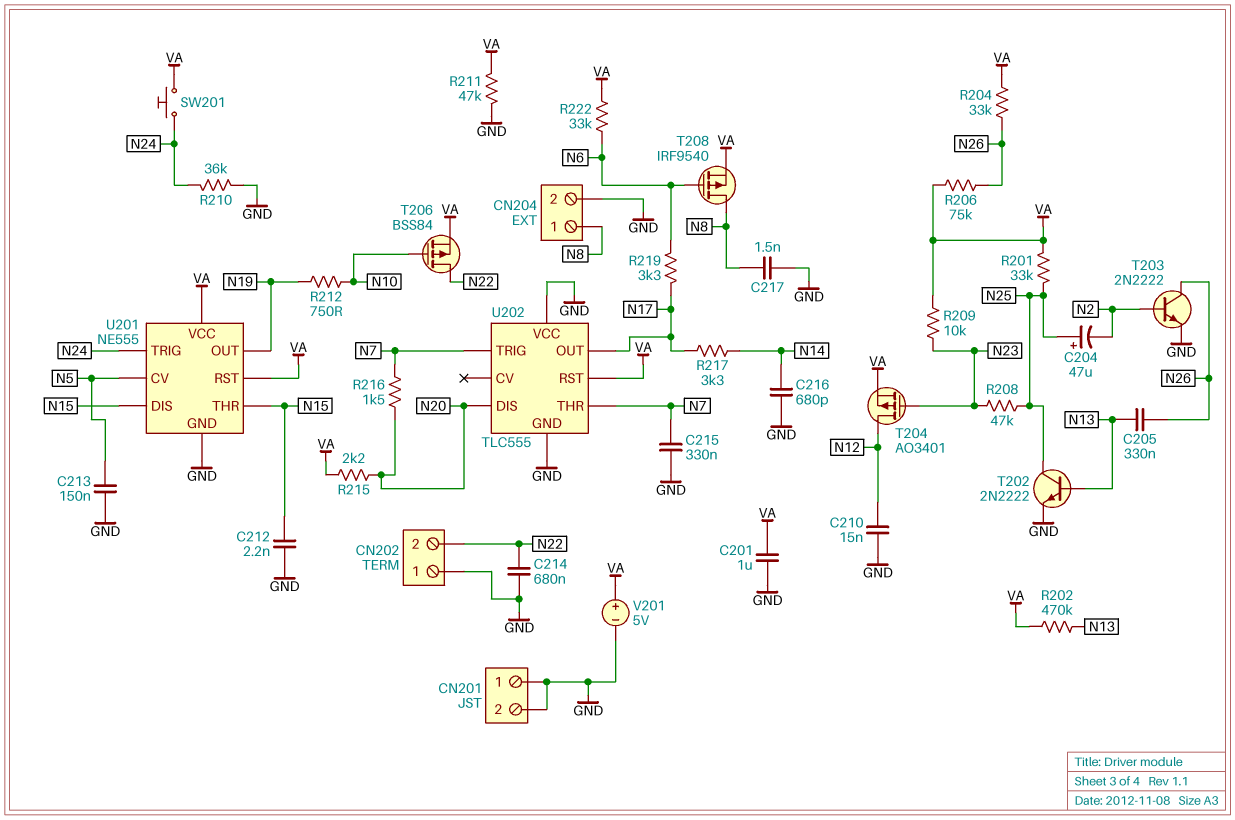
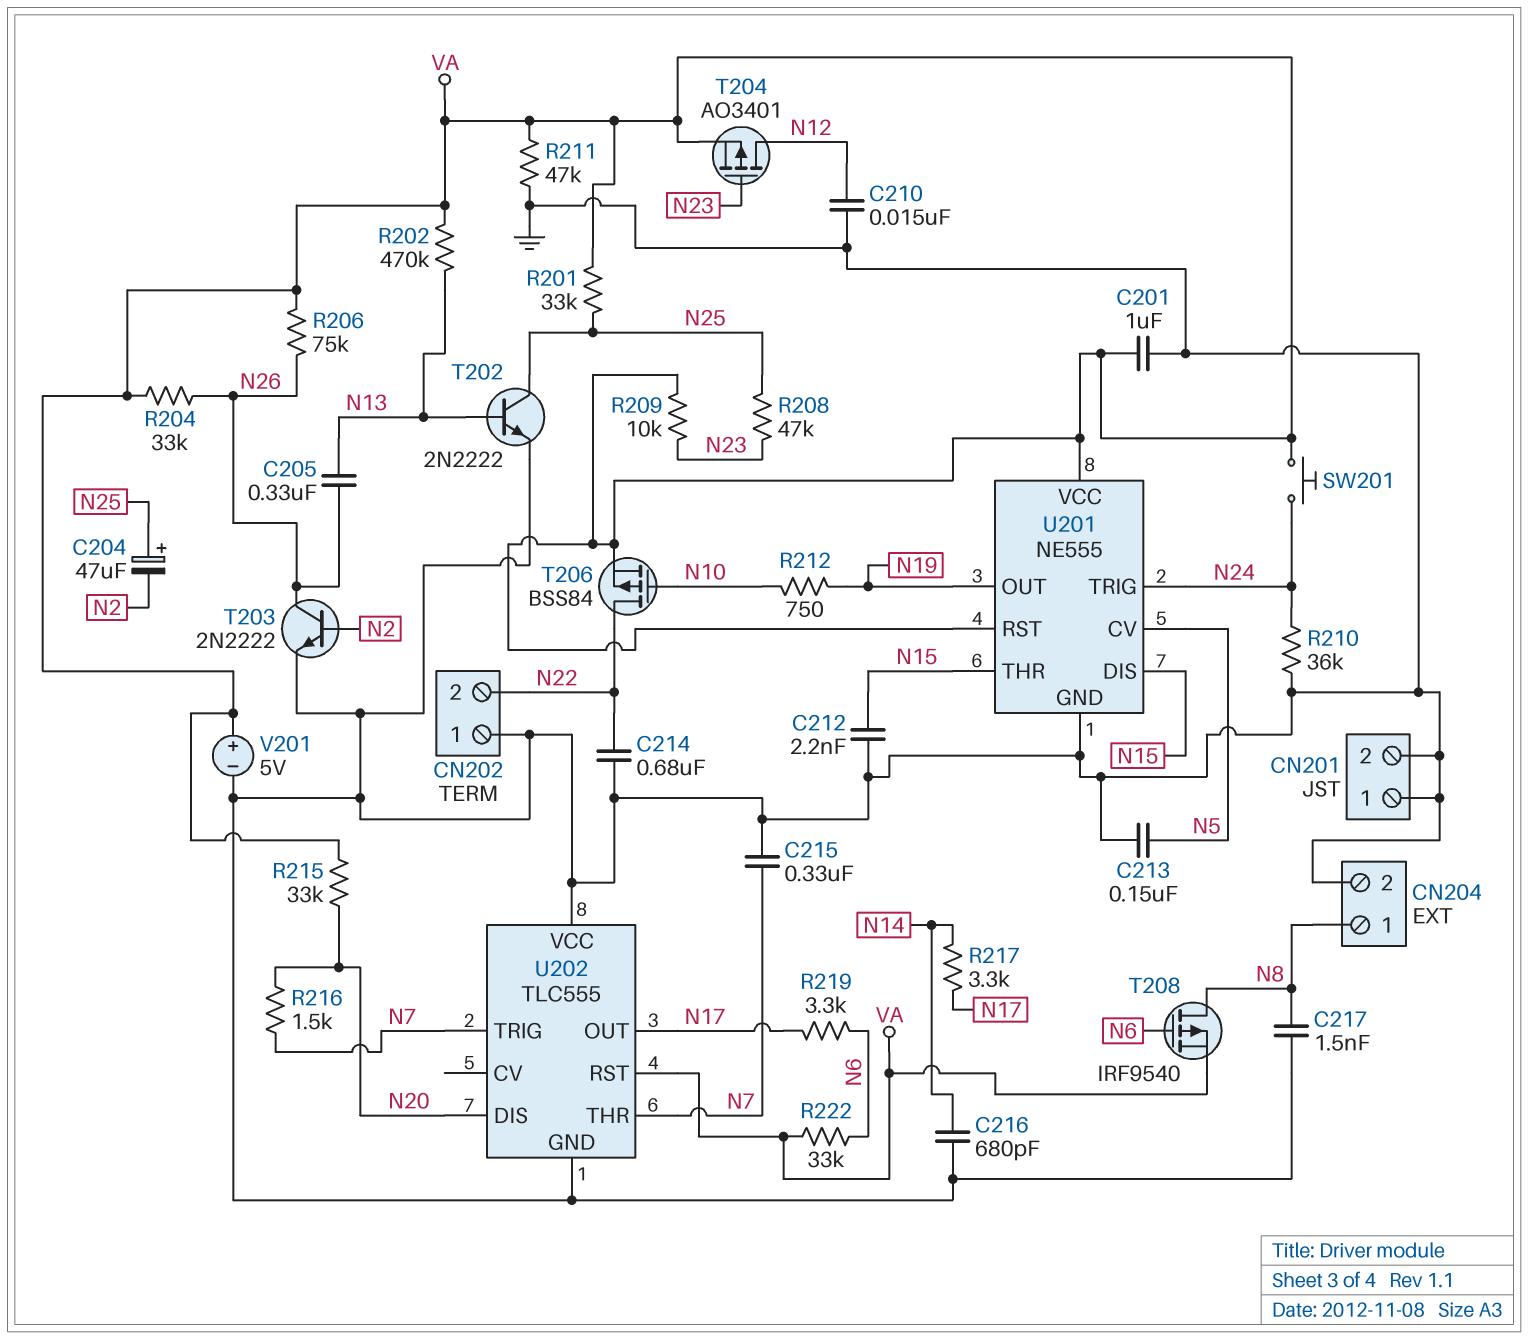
R215: 2.2k (N20, VA) -> 33k (N20, VA)

